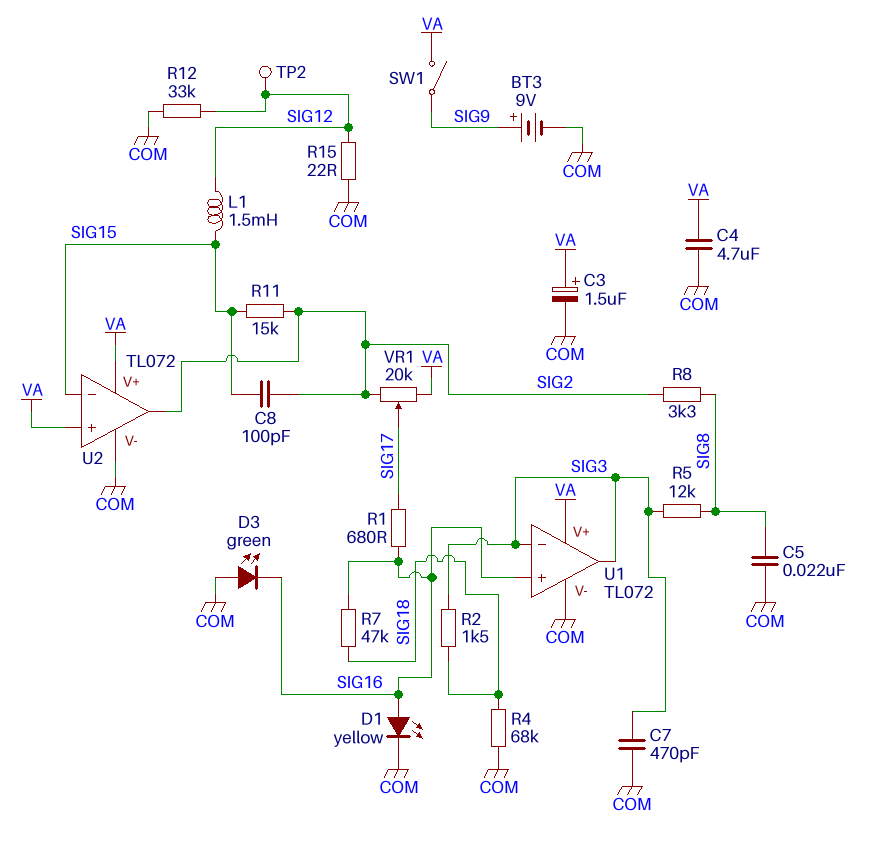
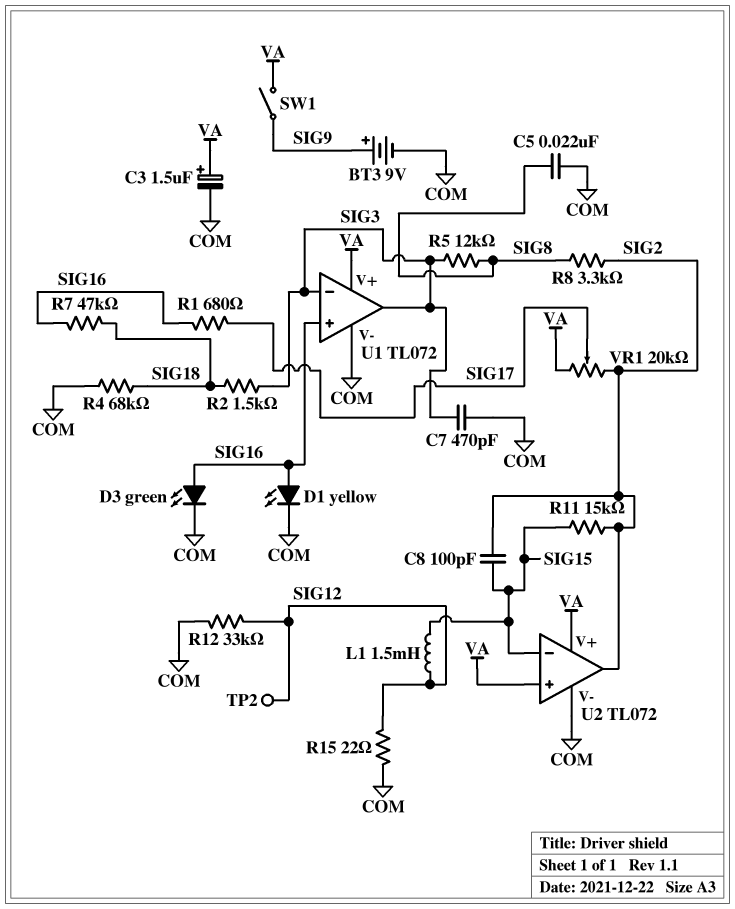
C4: 4.7uF (COM, VA) -> none
D3: LED green (A COM, K SIG16) -> LED green (A SIG16, K COM)

